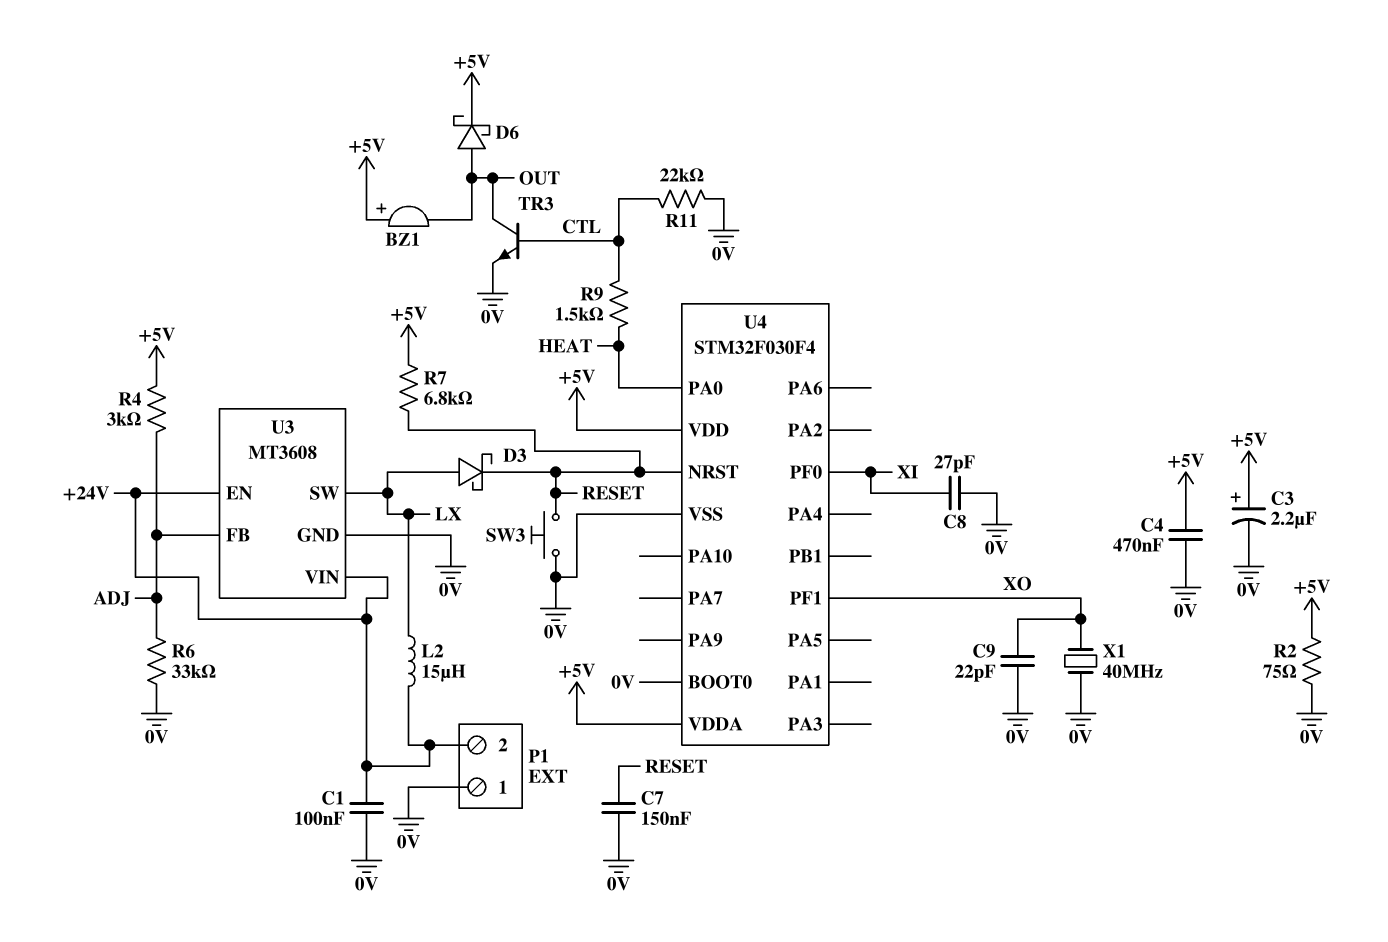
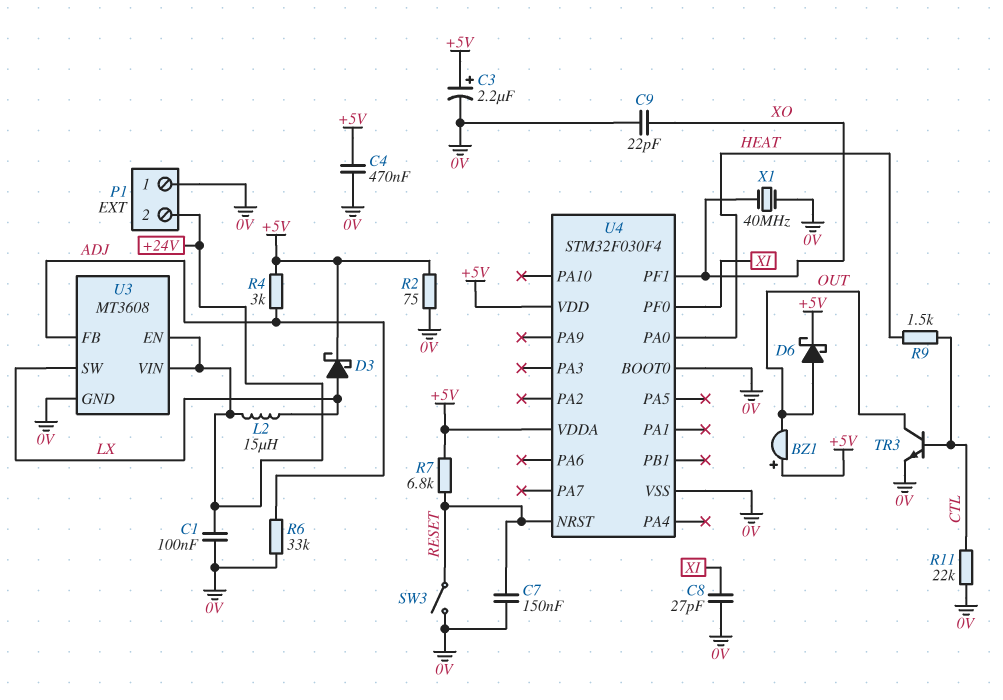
D3: schottky (A LX, K RESET) -> schottky (A LX, K +5V)
SW3: button (0V, RESET) -> switch (0V, RESET)

